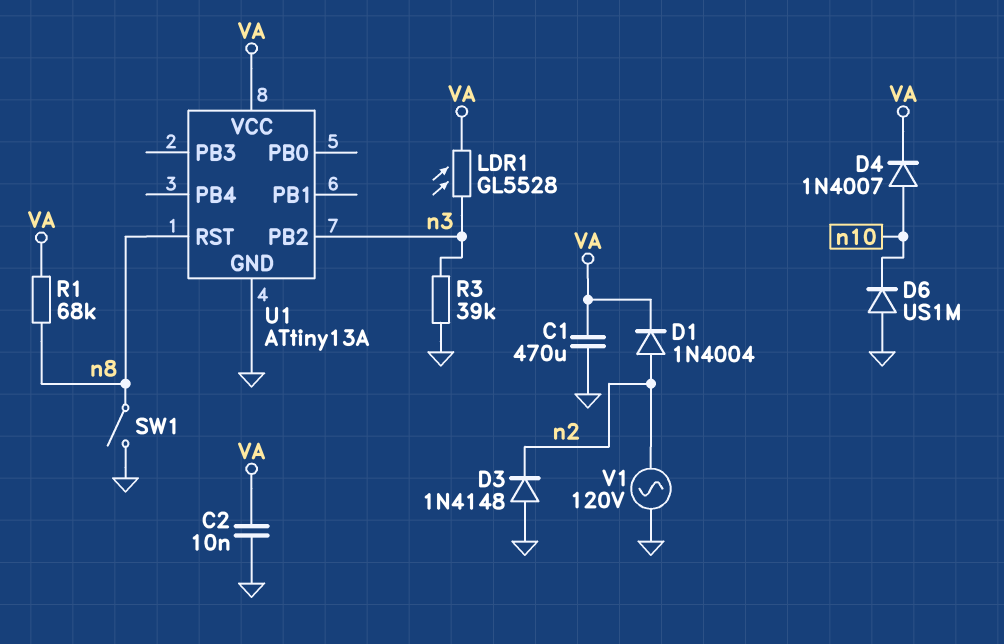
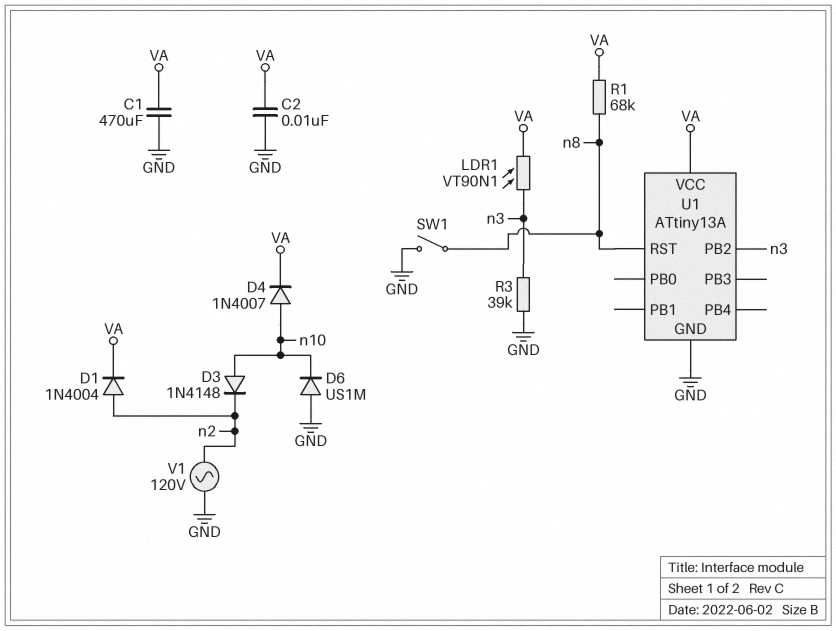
D3: diode 1N4148 (A GND, K n2) -> diode 1N4148 (A n10, K n2)
LDR1: GL5528 (VA, n3) -> VT90N1 (VA, n3)

